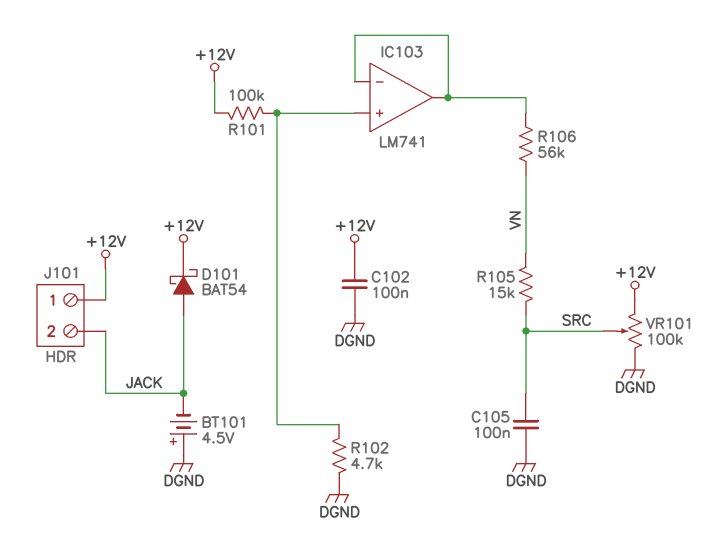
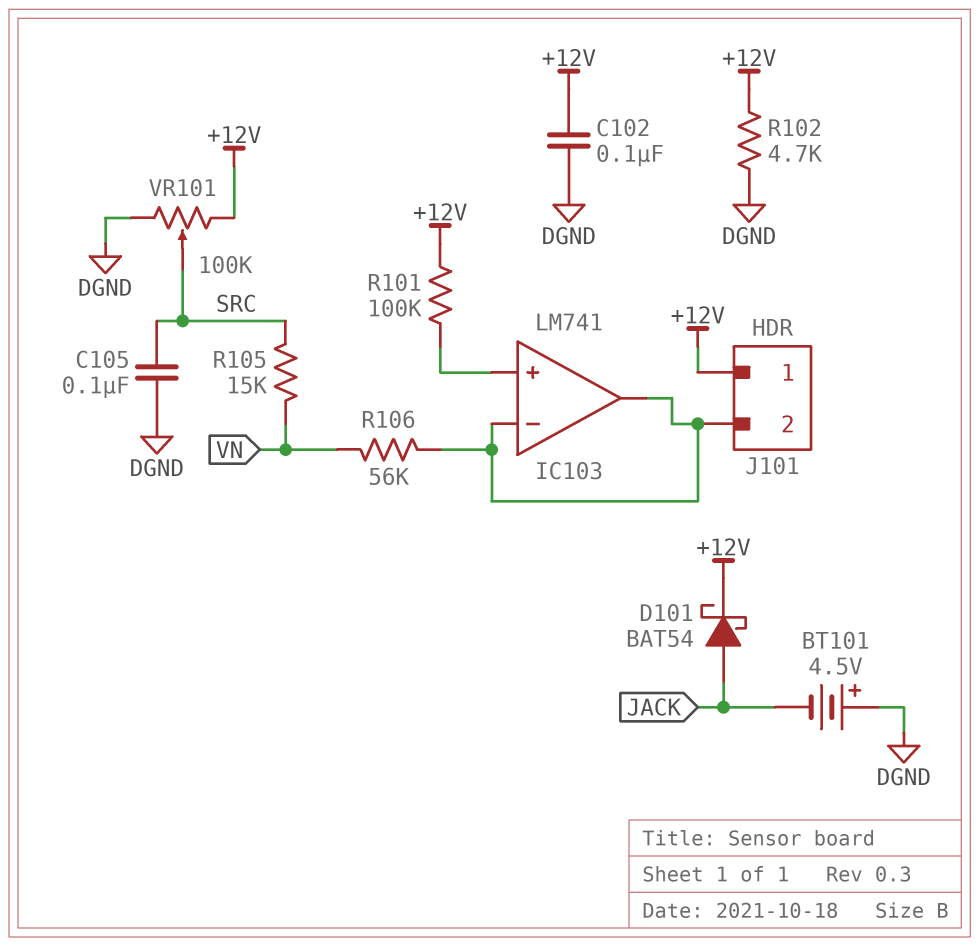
J101 pin 2: JACK -> IC103/in-
R102: 4.7k (DGND, IC103/in+) -> 4.7k (+12V, DGND)

